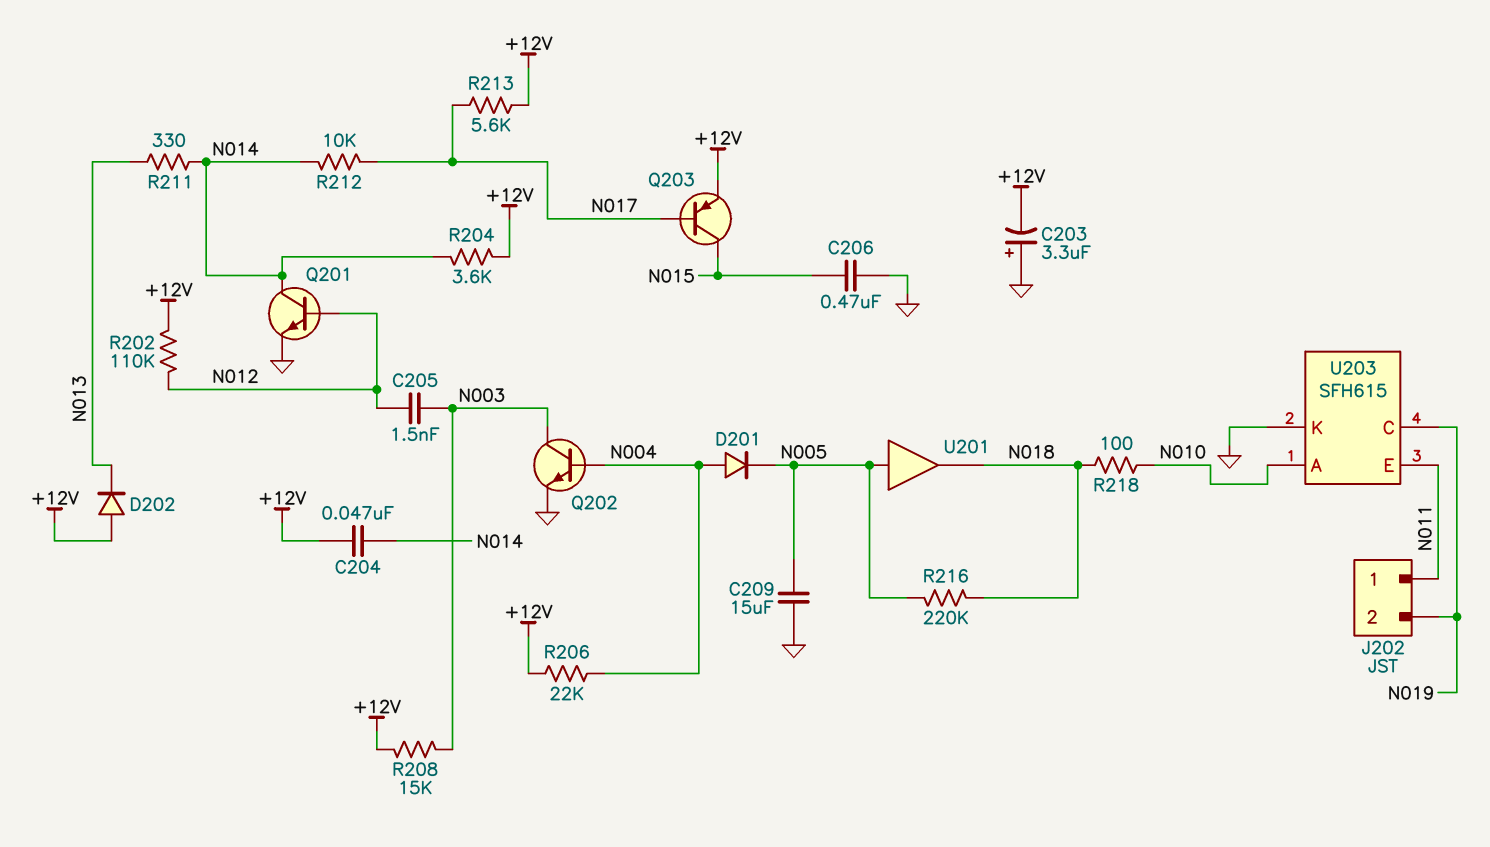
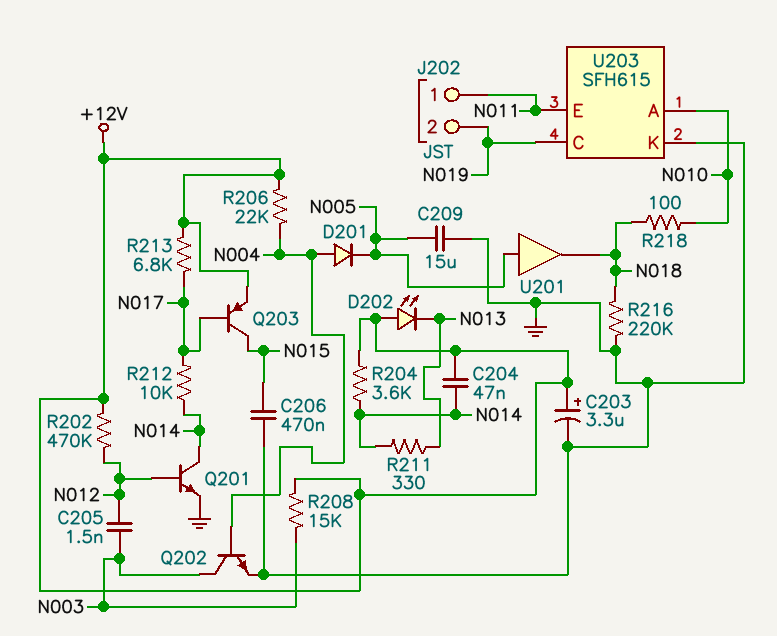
C203: 3.3uF (plus GND, minus +12V) -> 3.3uF (plus +12V, minus GND)
D202: diode (A +12V, K N013) -> LED (A +12V, K N013)
R202: 110k (+12V, N012) -> 470k (+12V, N012)
R213: 5.6k (+12V, N017) -> 6.8k (+12V, N017)
R216: 220k (N005, N018) -> 220k (GND, N018)

